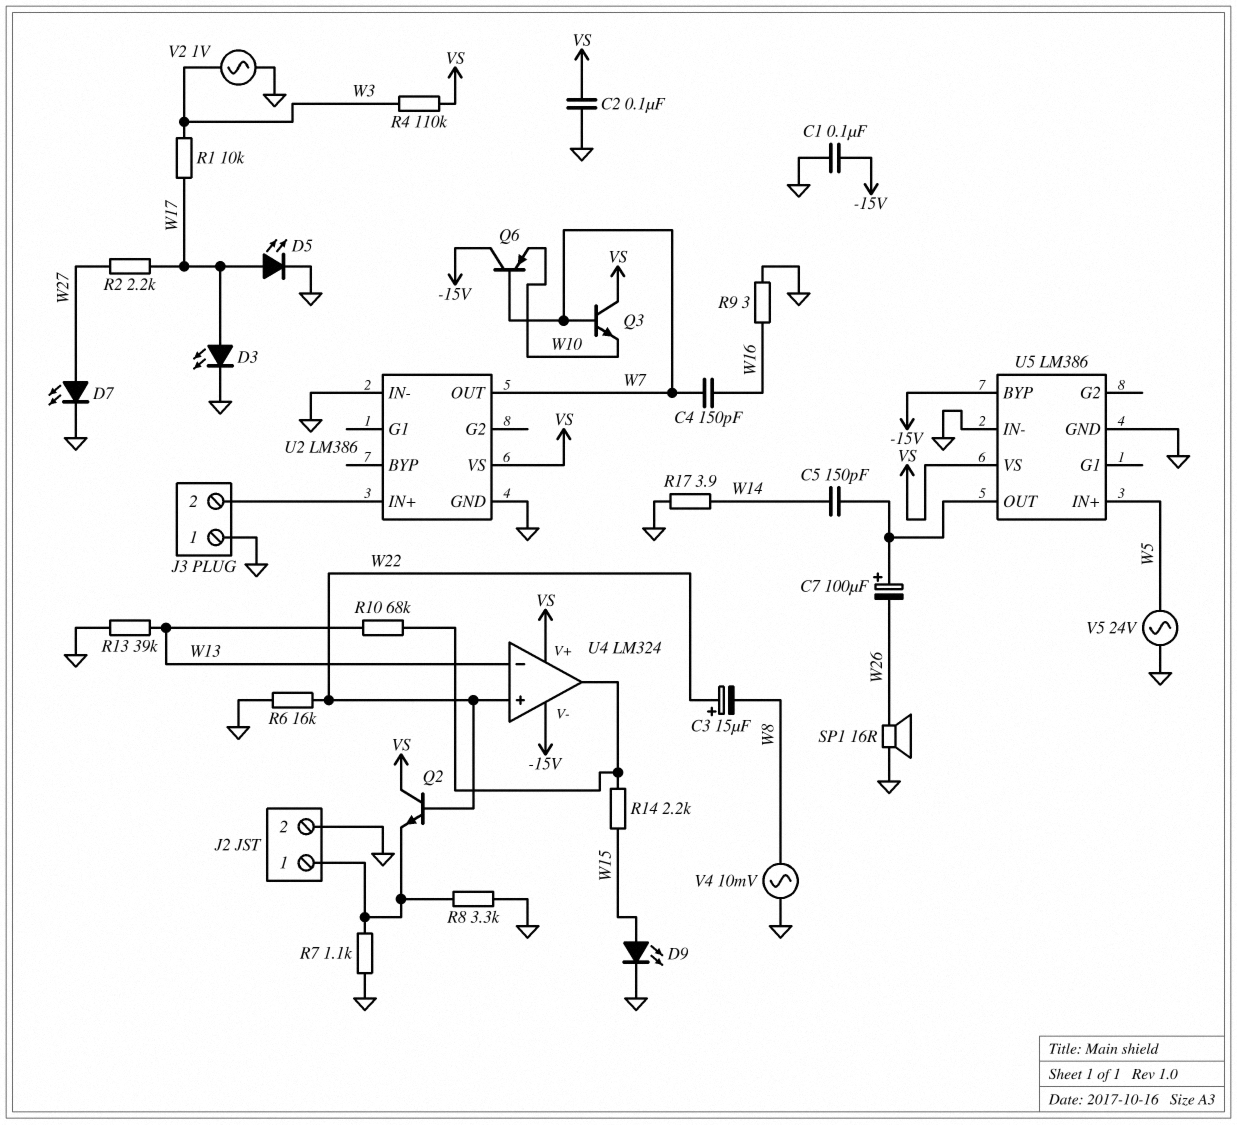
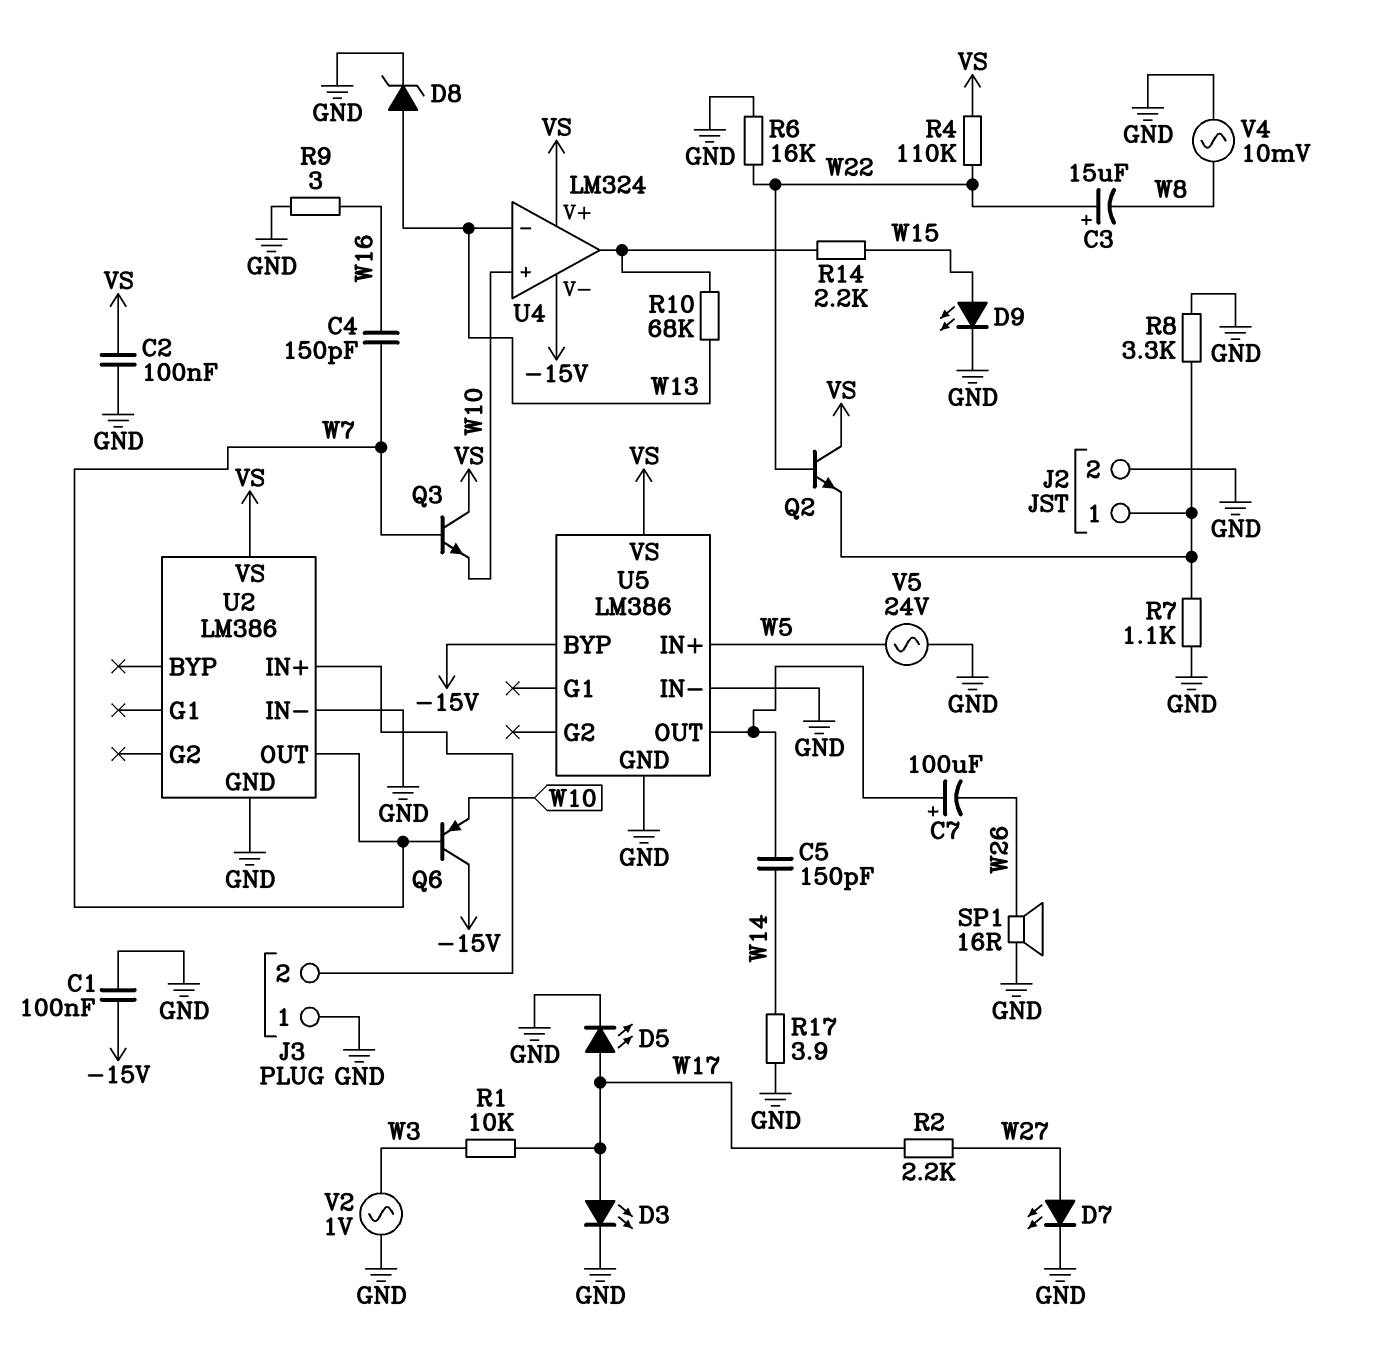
D8: none -> zener (A W13, K GND)
R4: 110k (VS, W3) -> 110k (VS, W22)
R13: 39k (GND, W13) -> none
U4 pin in+: W22 -> W10

